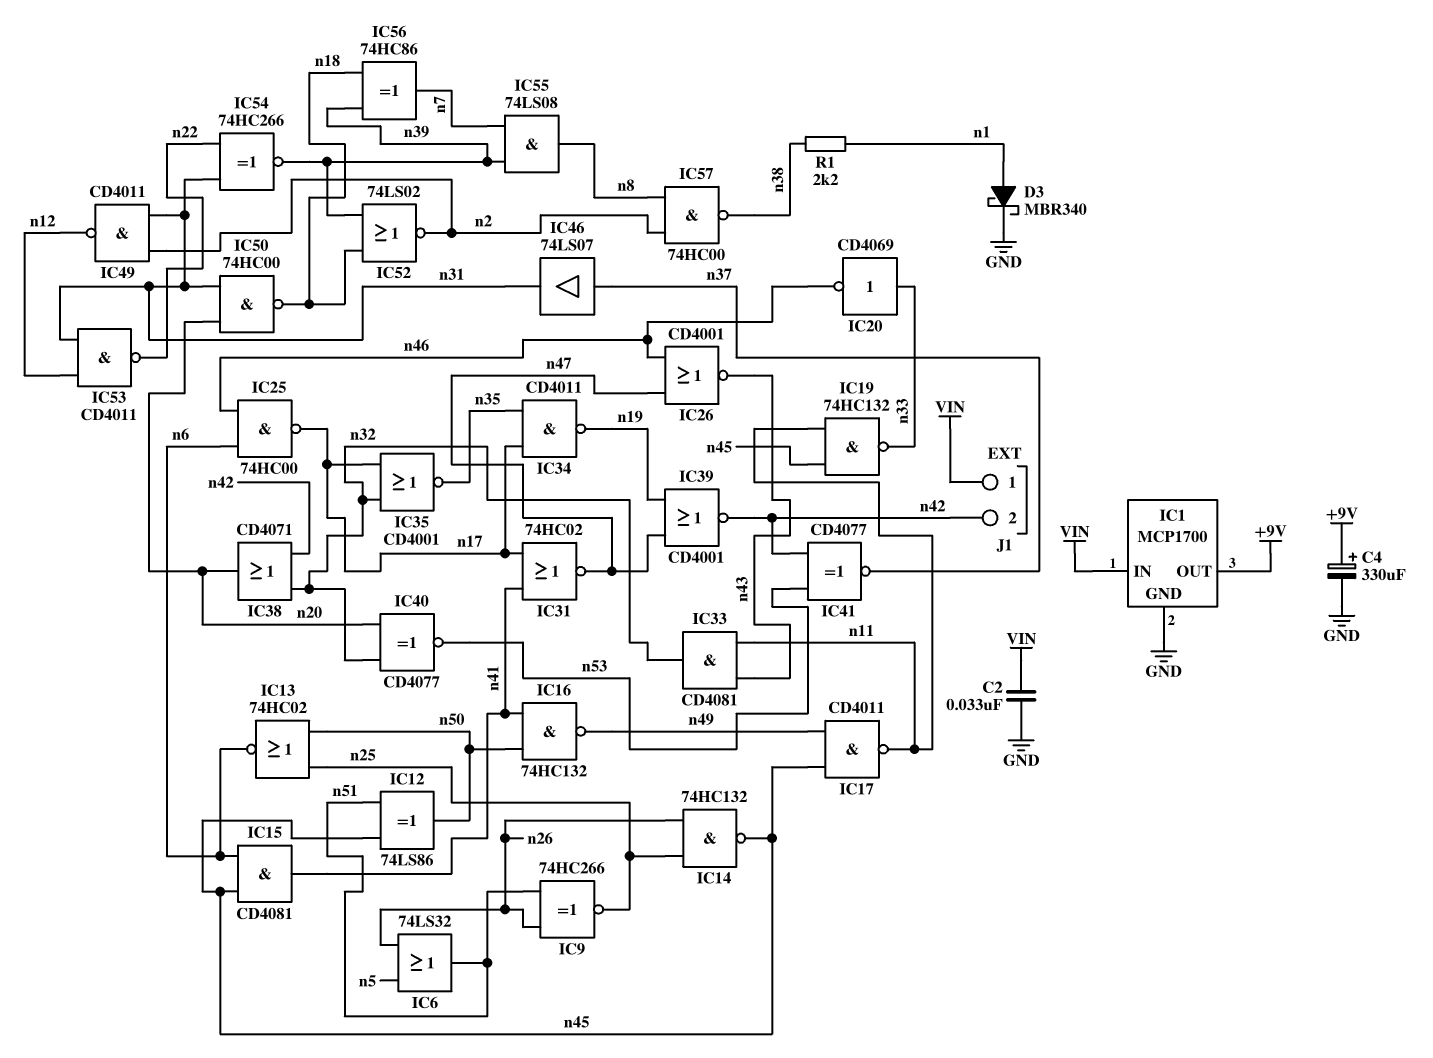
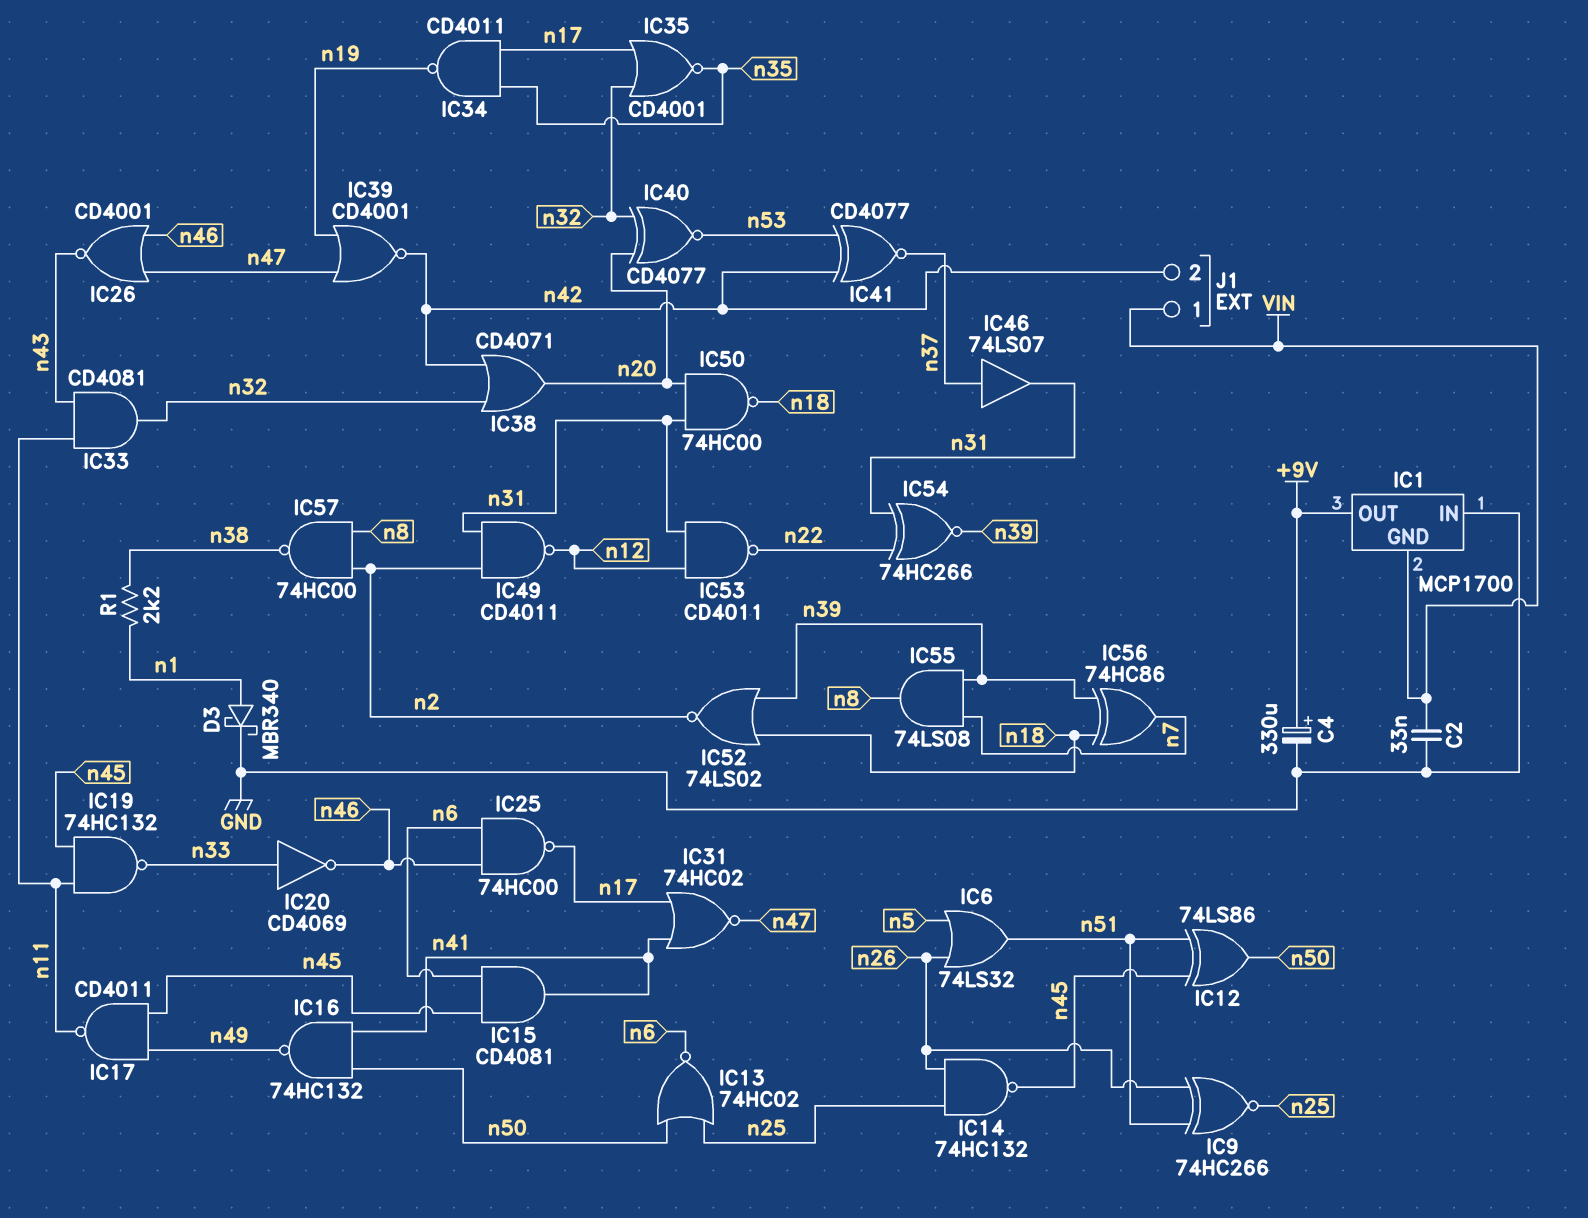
IC1 pin GND: GND -> VIN
IC1 pin IN: VIN -> GND

